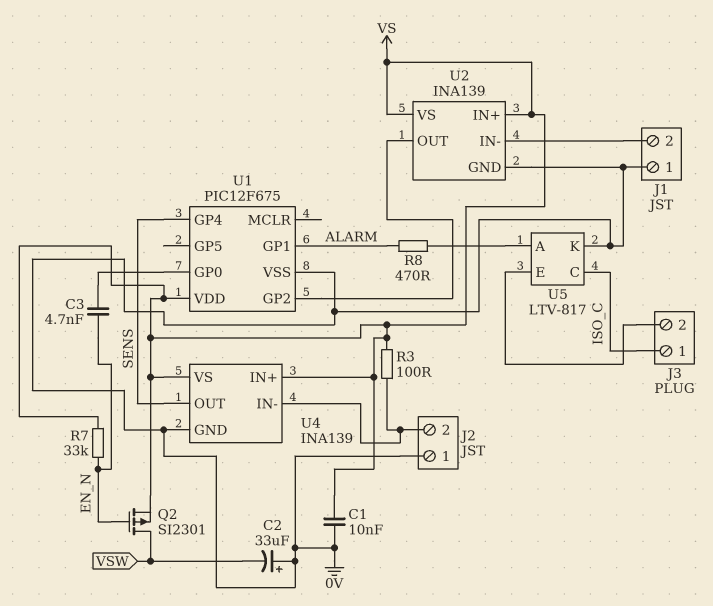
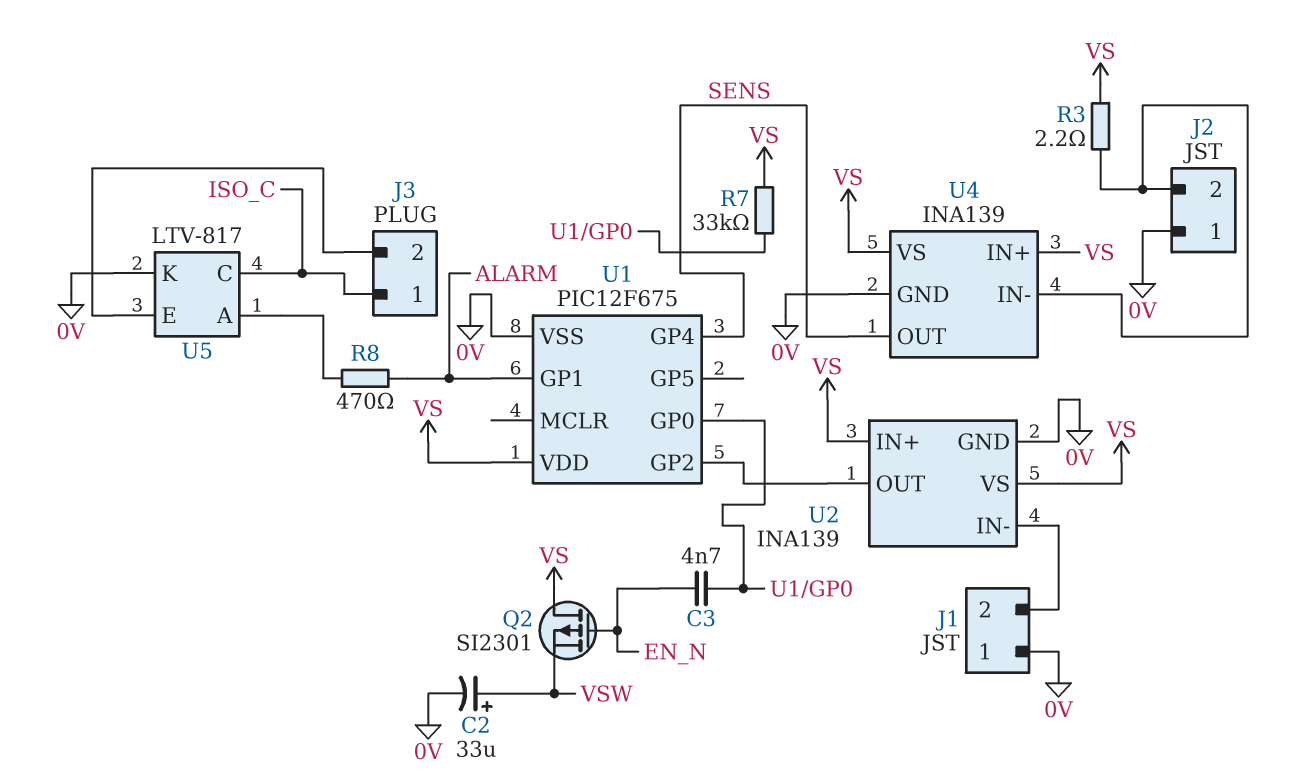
C1: 10nF (0V, VS) -> none
C2: 33uF (plus 0V, minus VSW) -> 33uF (plus VSW, minus 0V)
Q2: PMOS SI2301 (G EN_N, D VSW, S VS) -> PMOS SI2301 (G EN_N, D VS, S VSW)
R3: 100 (J2/2, VS) -> 2.2 (J2/2, VS)
R7: 33k (EN_N, VS) -> 33k (U1/GP0, VS)

